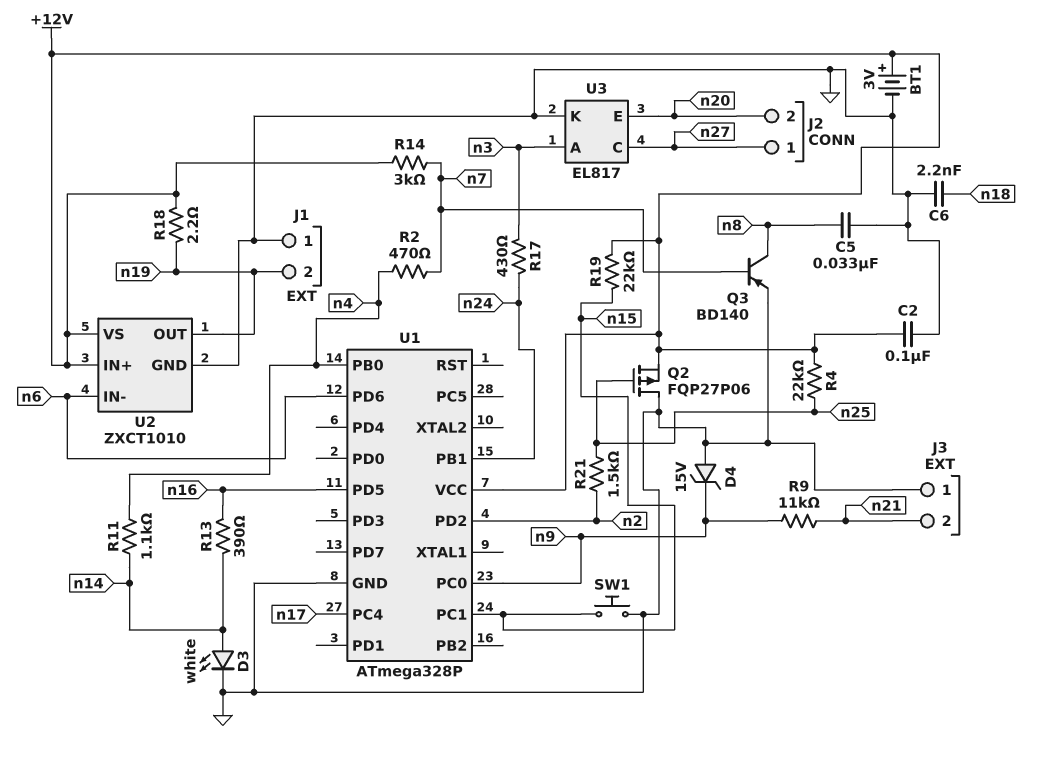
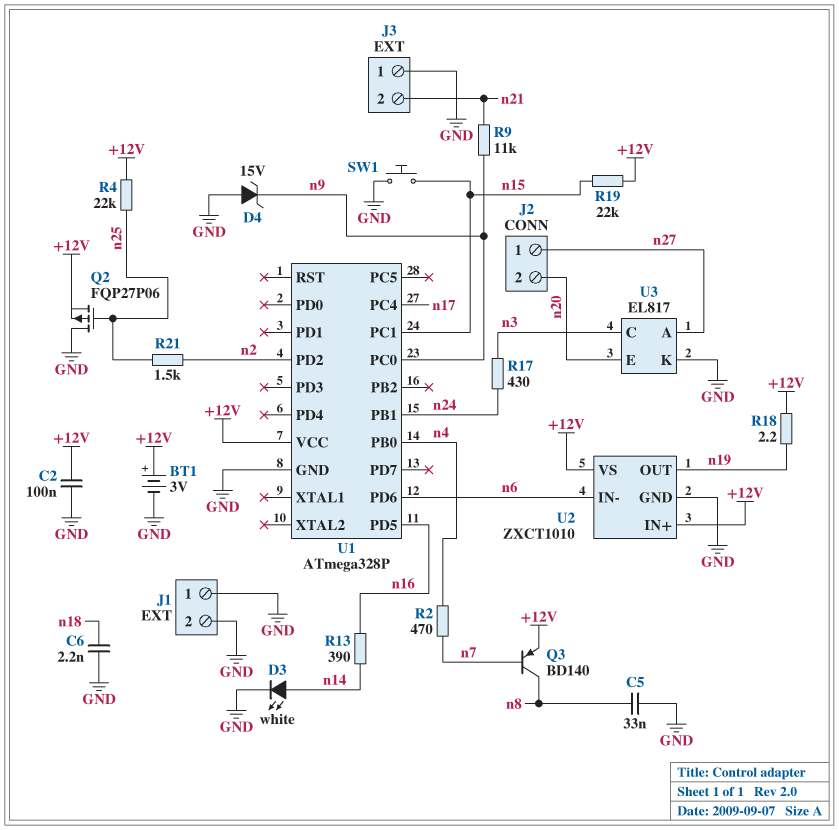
J1 pin 2: n19 -> GND
Q3: PNP BD140 (B n7, C n8, E GND) -> PNP BD140 (B n7, C n8, E +12V)
R11: 1.1k (n4, n14) -> none
R14: 3k (+12V, n7) -> none
U3 pin A: n3 -> n27
U3 pin C: n27 -> n3

